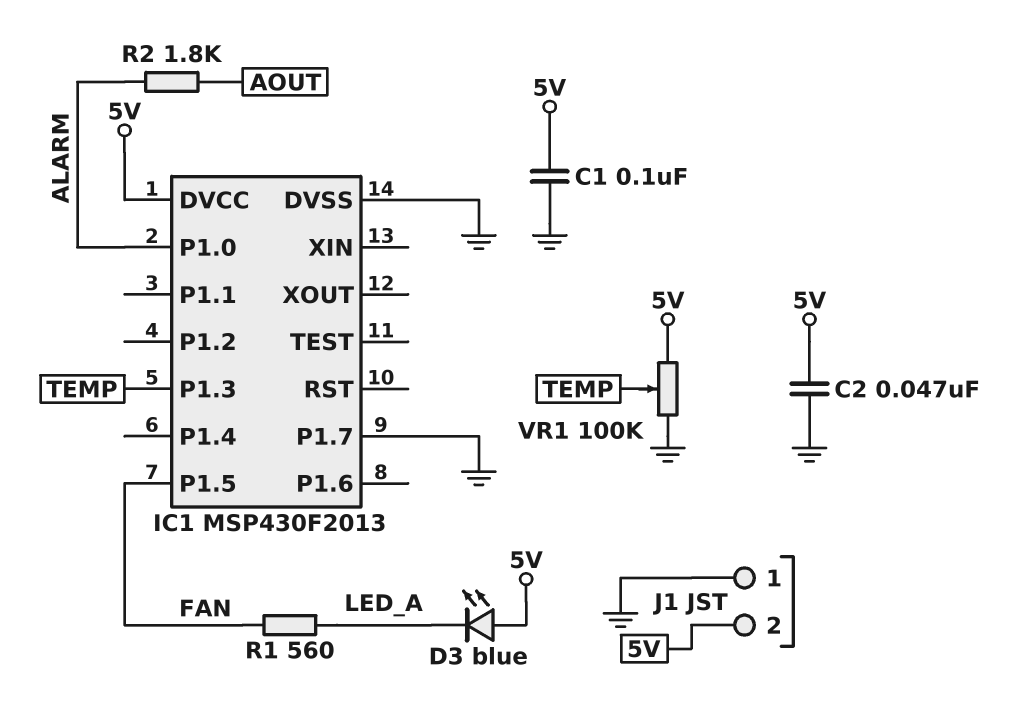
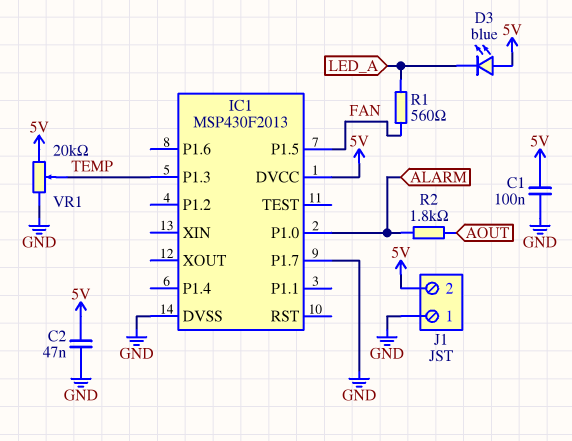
VR1: 100k (5V, GND, wiper TEMP) -> 20k (5V, GND, wiper TEMP)

